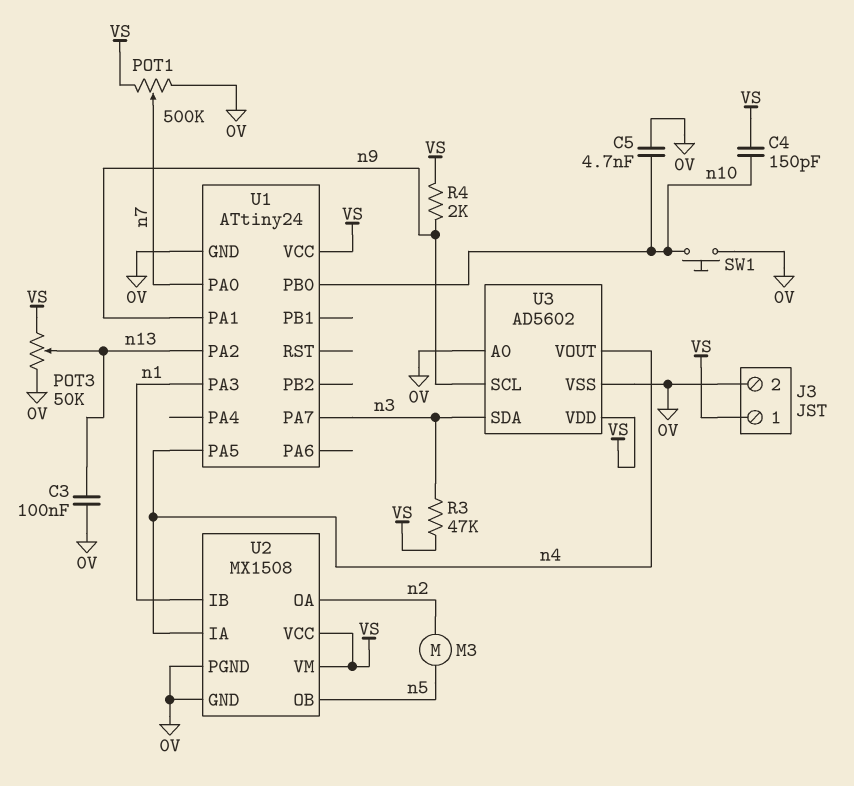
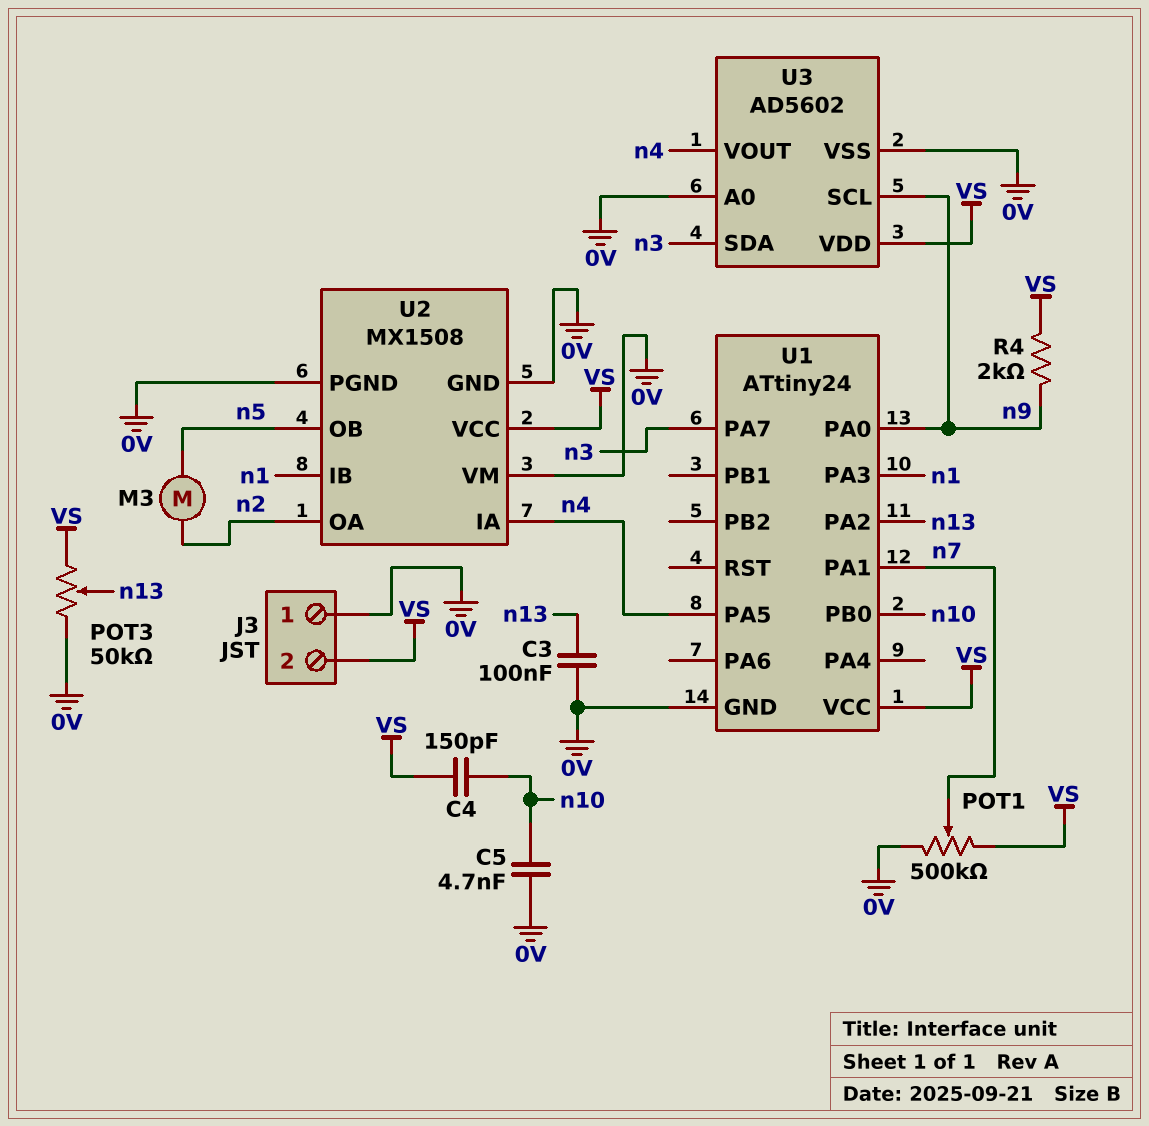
J3 pin 1: VS -> 0V
J3 pin 2: 0V -> VS
R3: 47k (VS, n3) -> none
SW1: button (0V, n10) -> none
U1 pin PA0: n7 -> n9
U1 pin PA1: n9 -> n7
U2 pin VM: VS -> 0V

